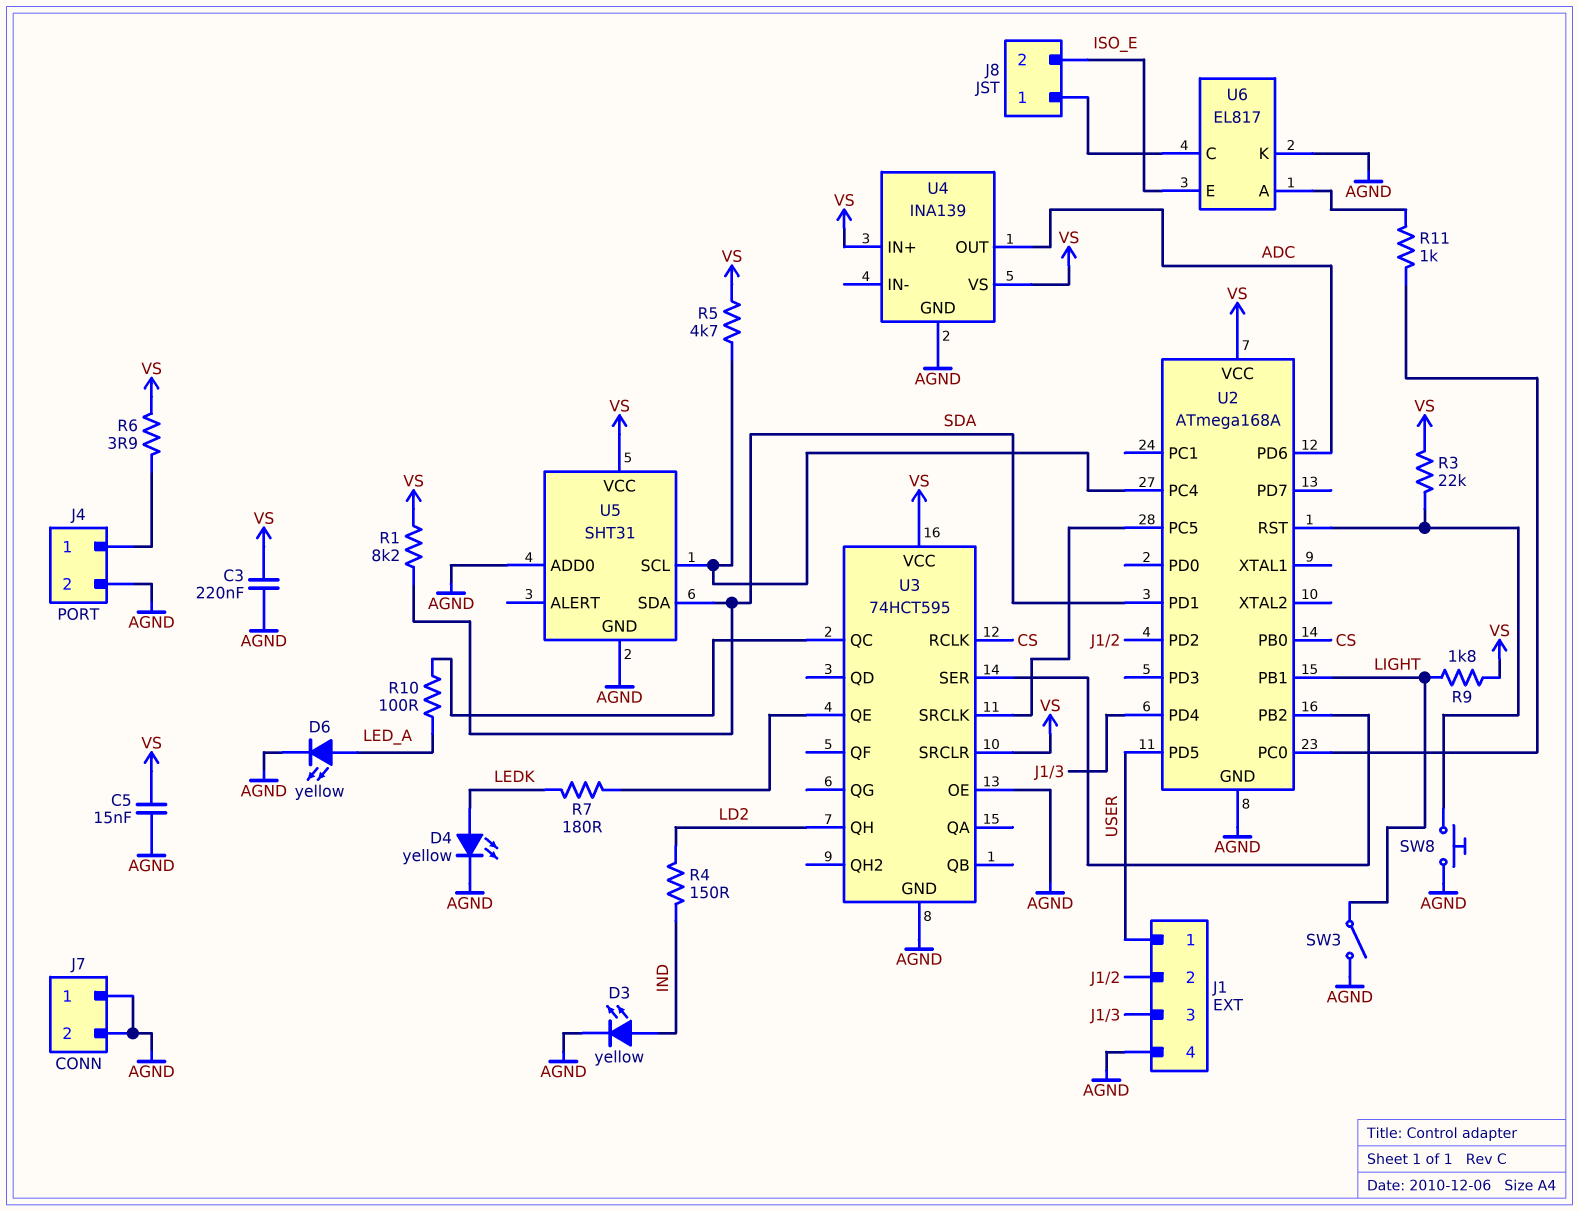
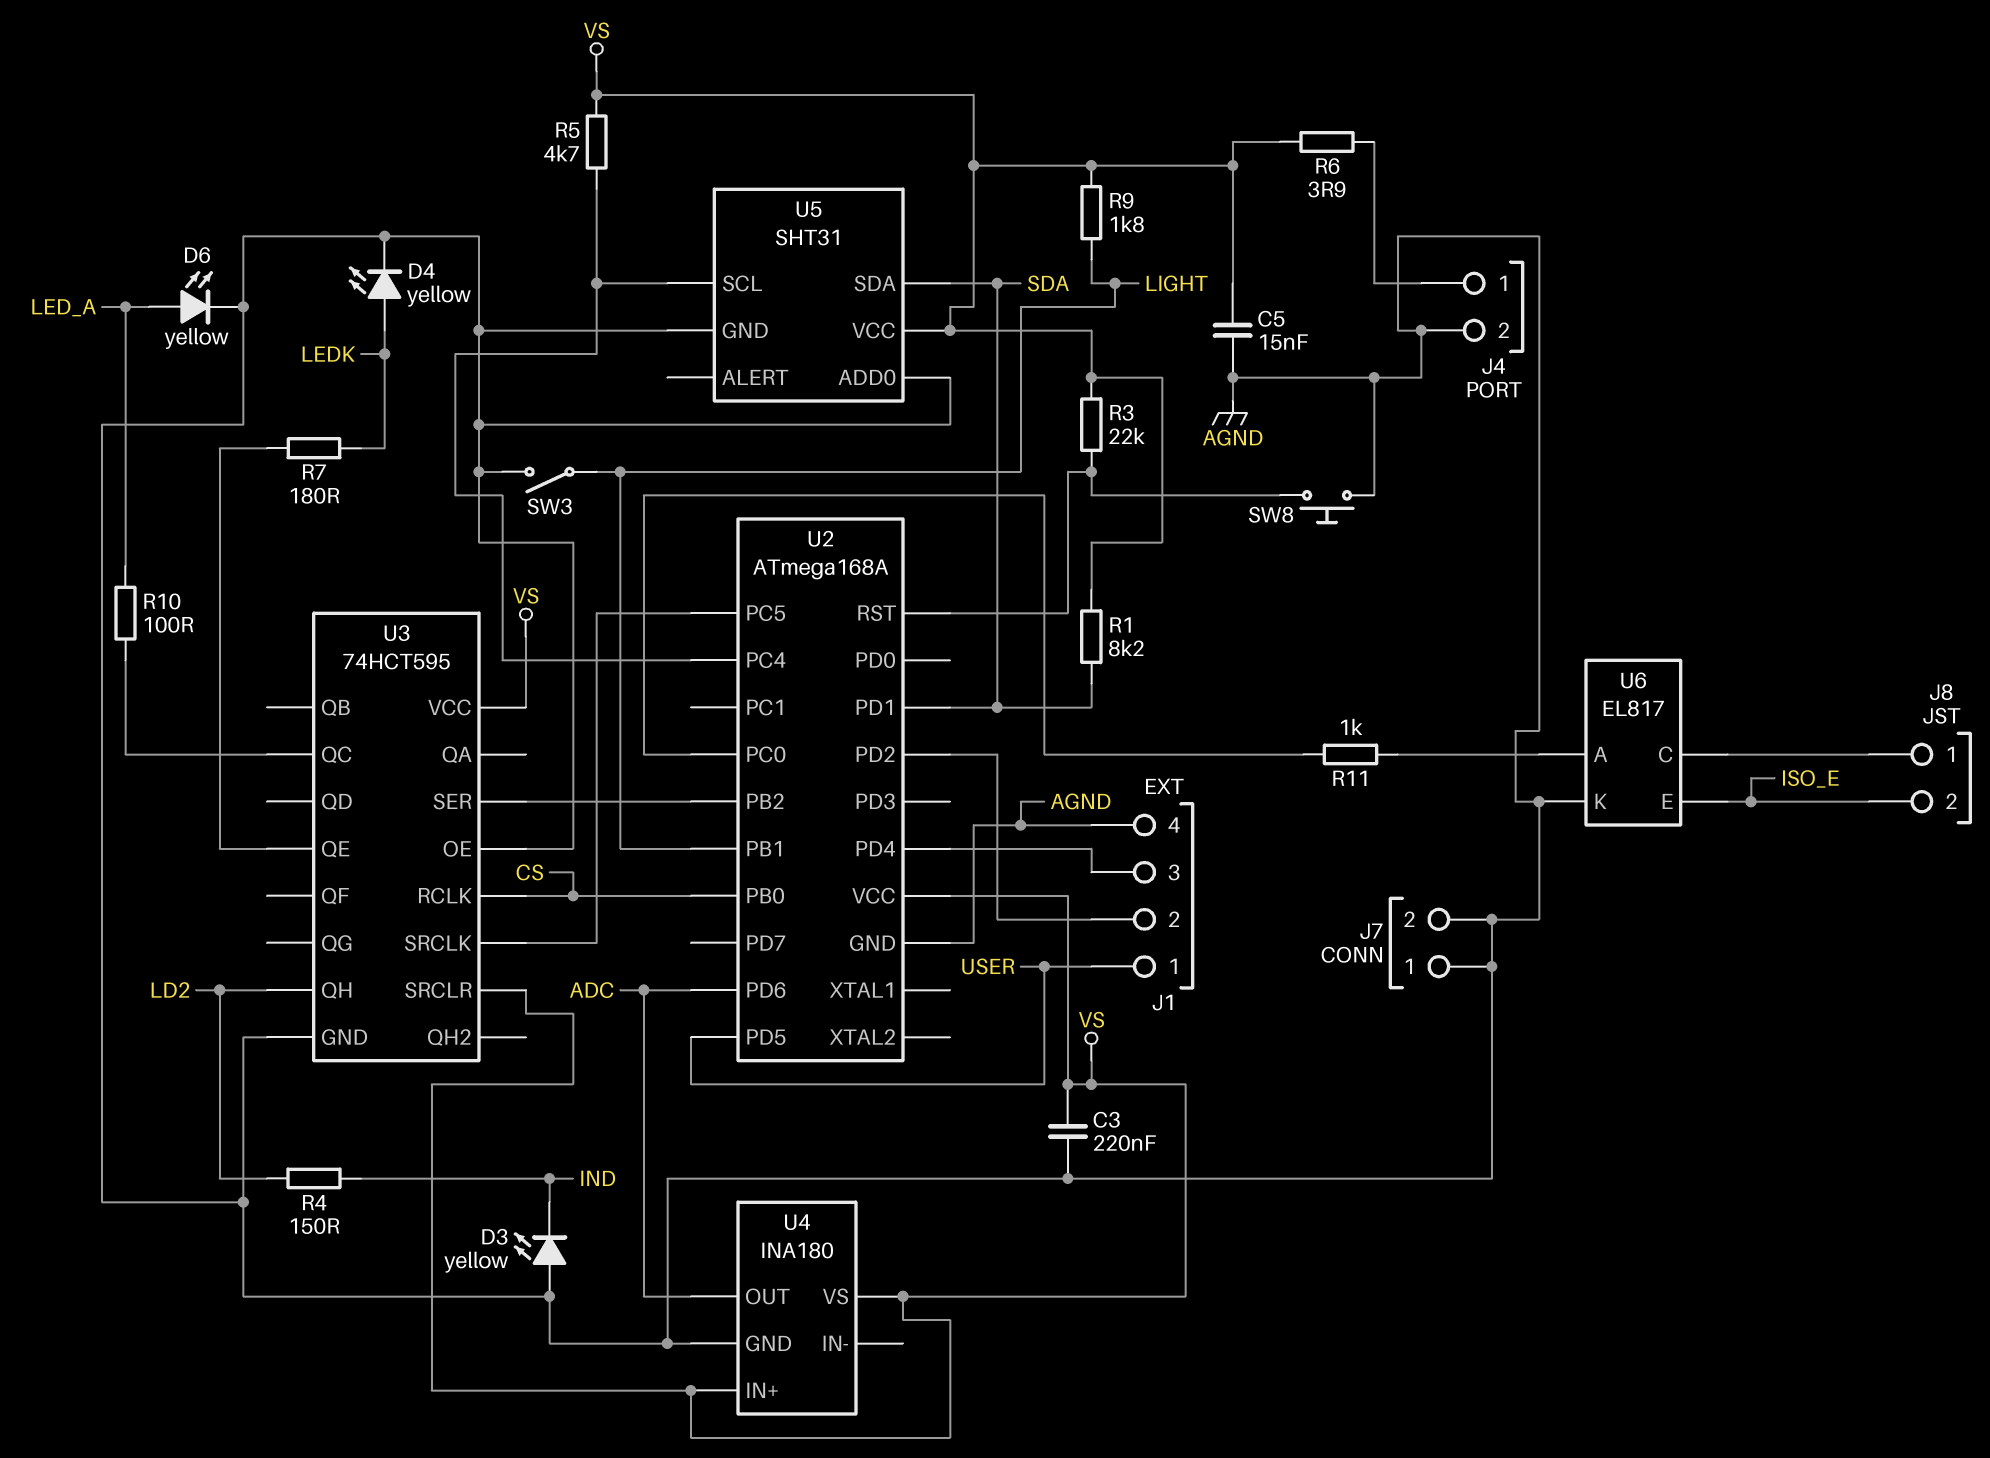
D3: LED yellow (A IND, K AGND) -> LED yellow (A AGND, K IND)
U4: INA139 -> INA180

